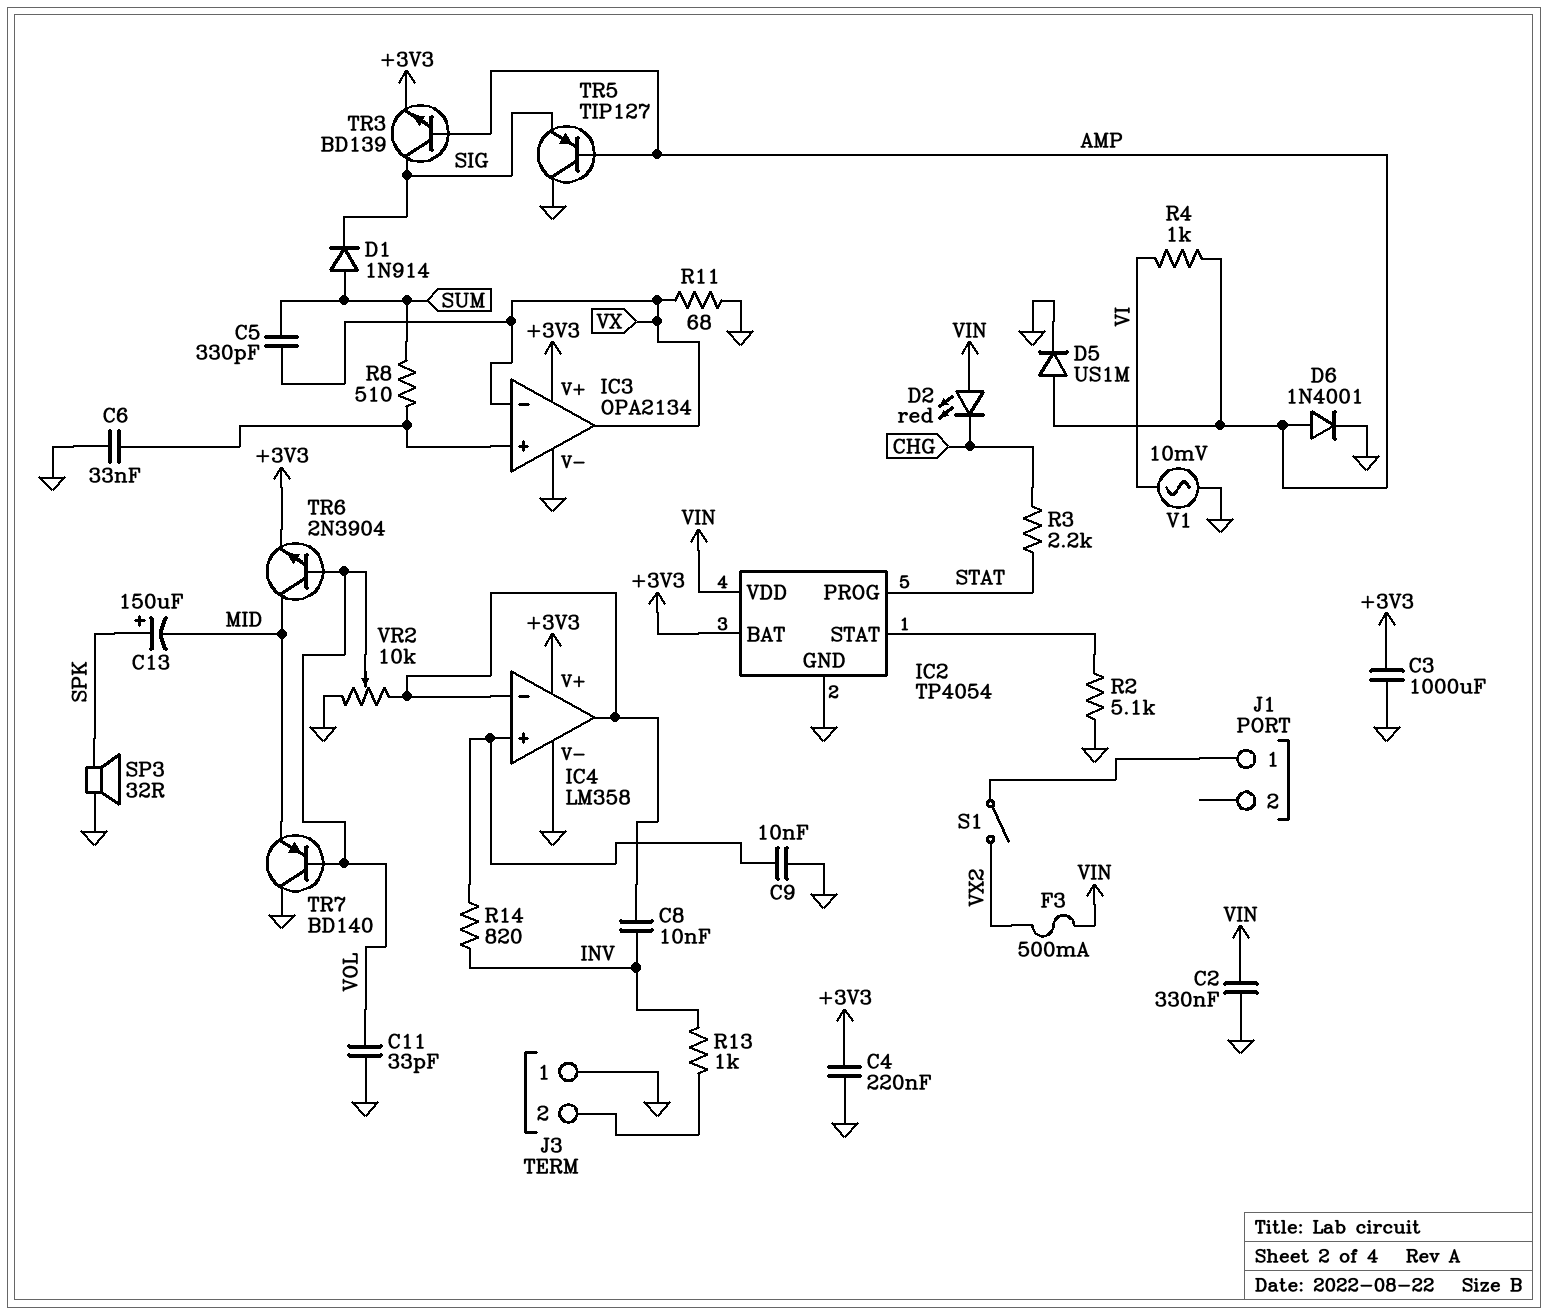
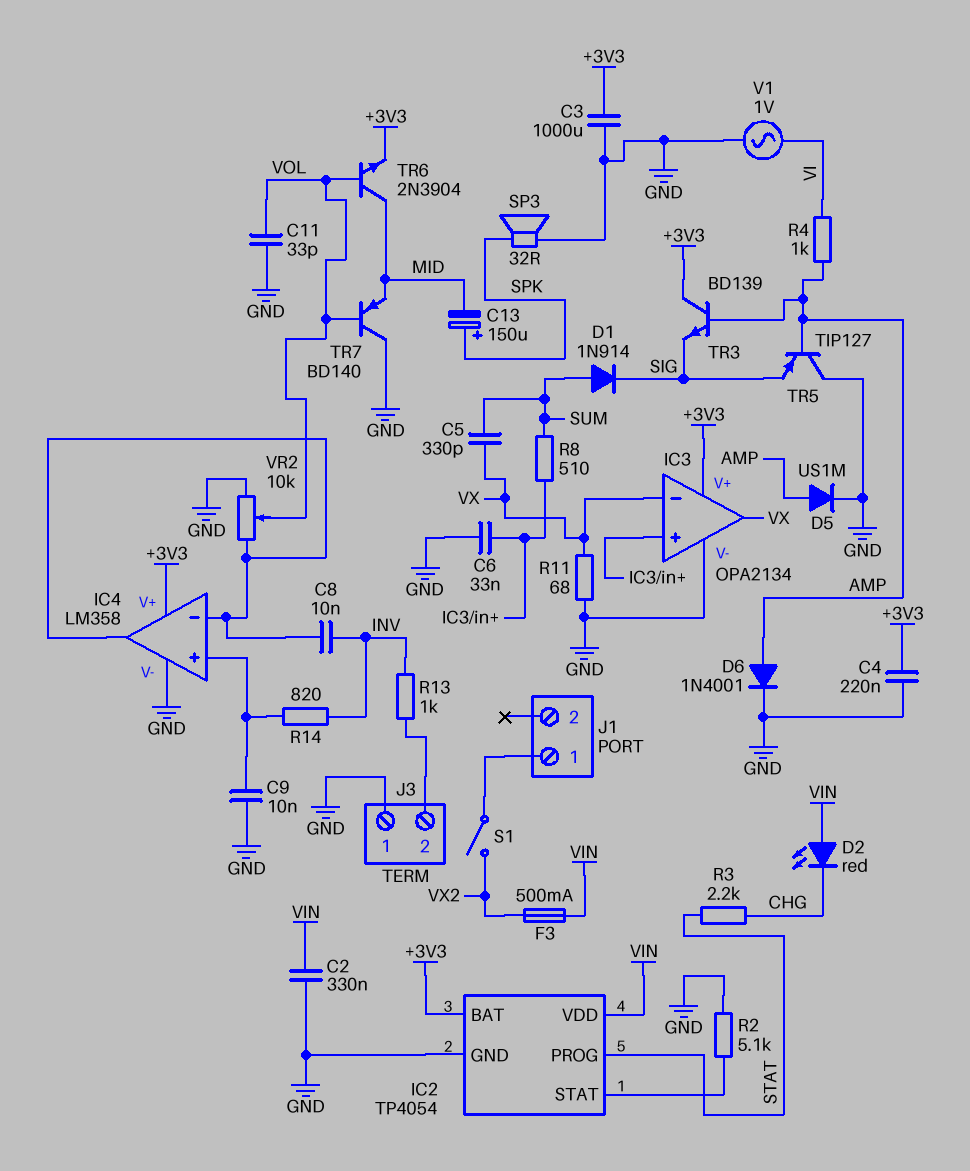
TR3: NPN BD139 (B AMP, C SIG, E +3V3) -> NPN BD139 (B AMP, C +3V3, E SIG)
V1: AC 10mV (GND, VI) -> AC 1V (GND, VI)

